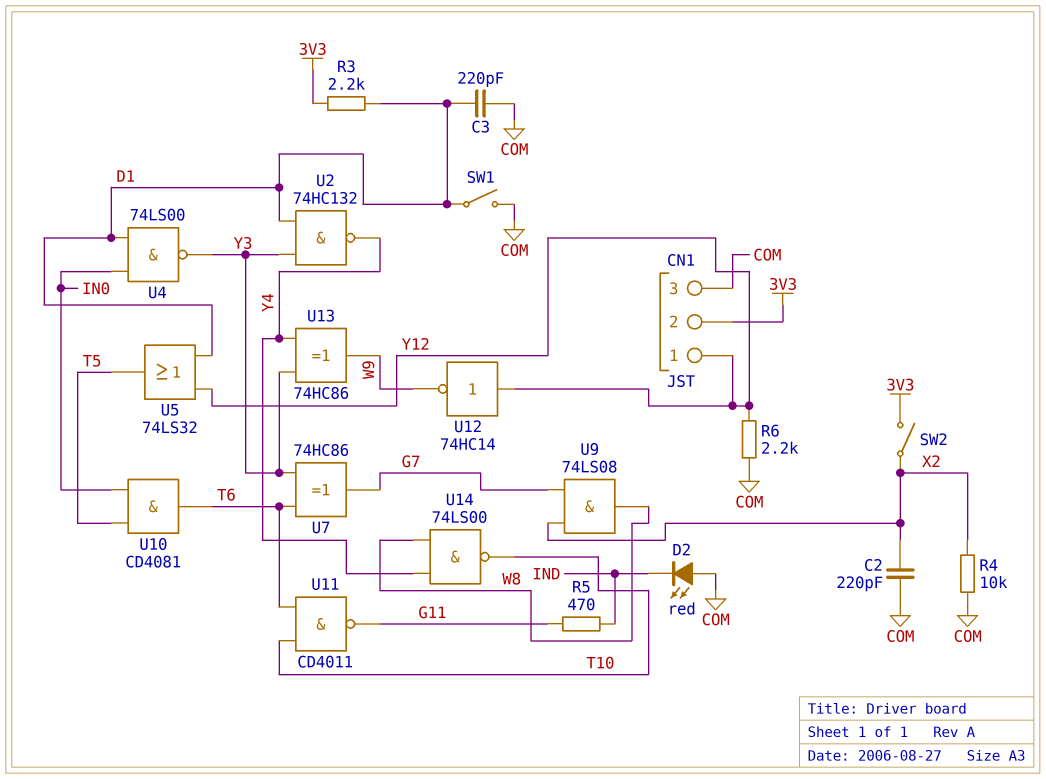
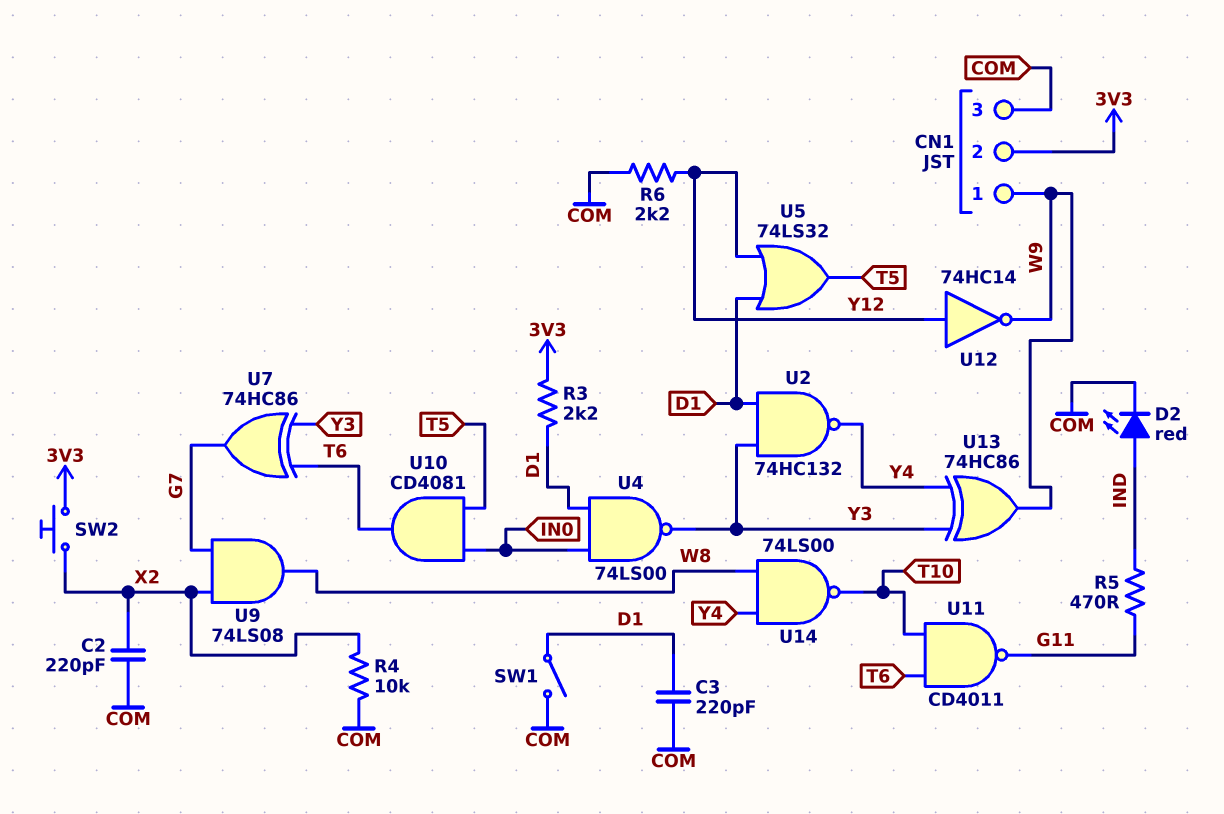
CN1 pin 1: Y12 -> W9
D2: LED red (A COM, K IND) -> LED red (A IND, K COM)
SW2: switch (3V3, X2) -> button (3V3, X2)

